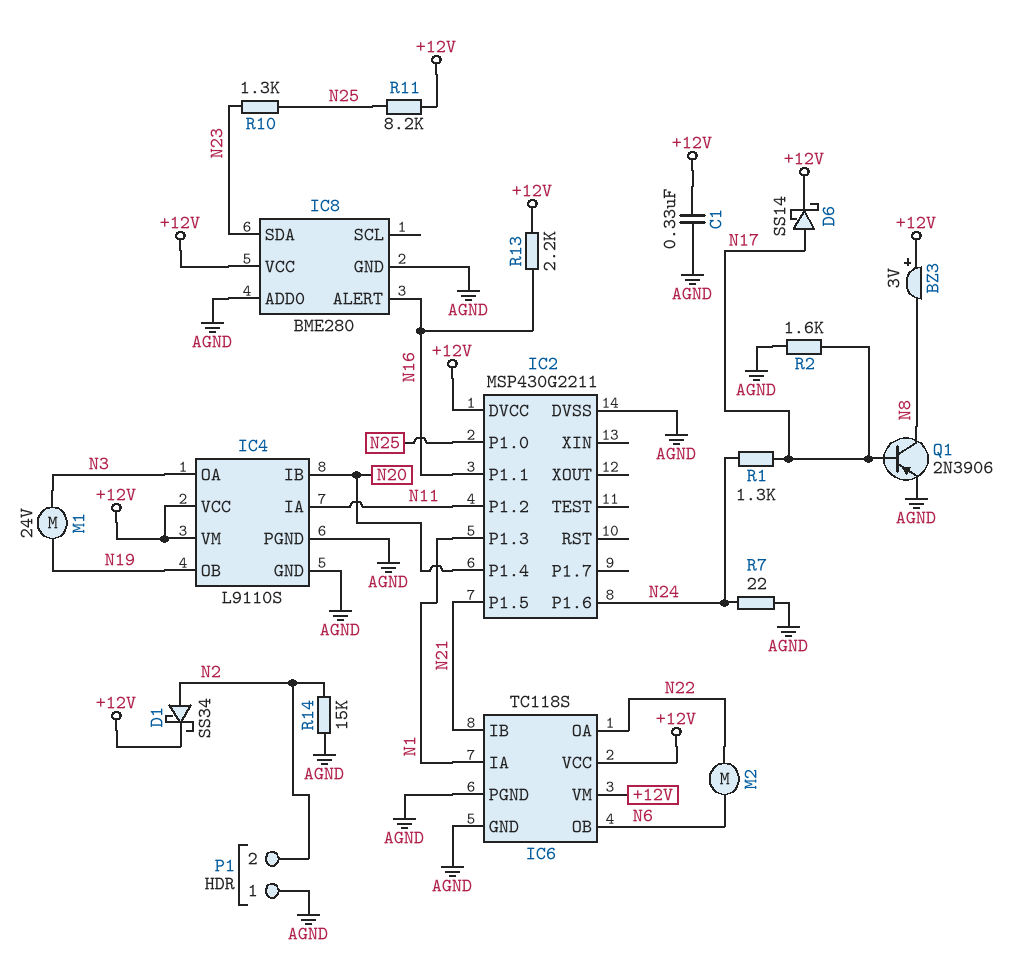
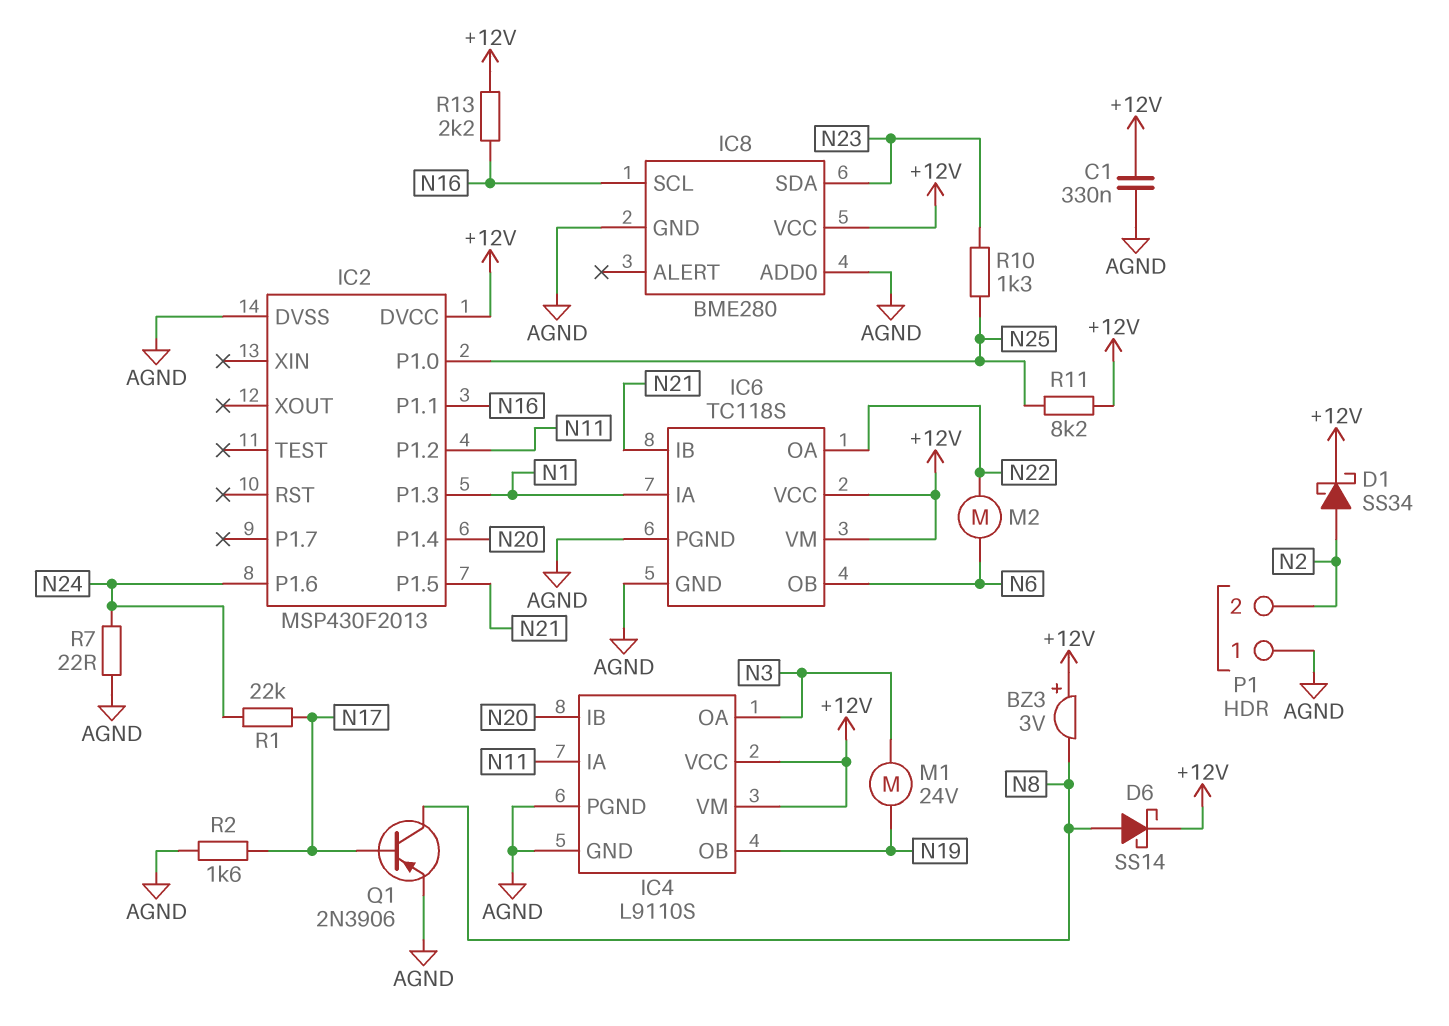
D6: schottky SS14 (A N17, K +12V) -> schottky SS14 (A N8, K +12V)
IC2: MSP430G2211 -> MSP430F2013
IC8 pin ALERT: N16 -> none
IC8 pin SCL: none -> N16
R1: 1.3k (N17, N24) -> 22k (N17, N24)
R14: 15k (AGND, N2) -> none

